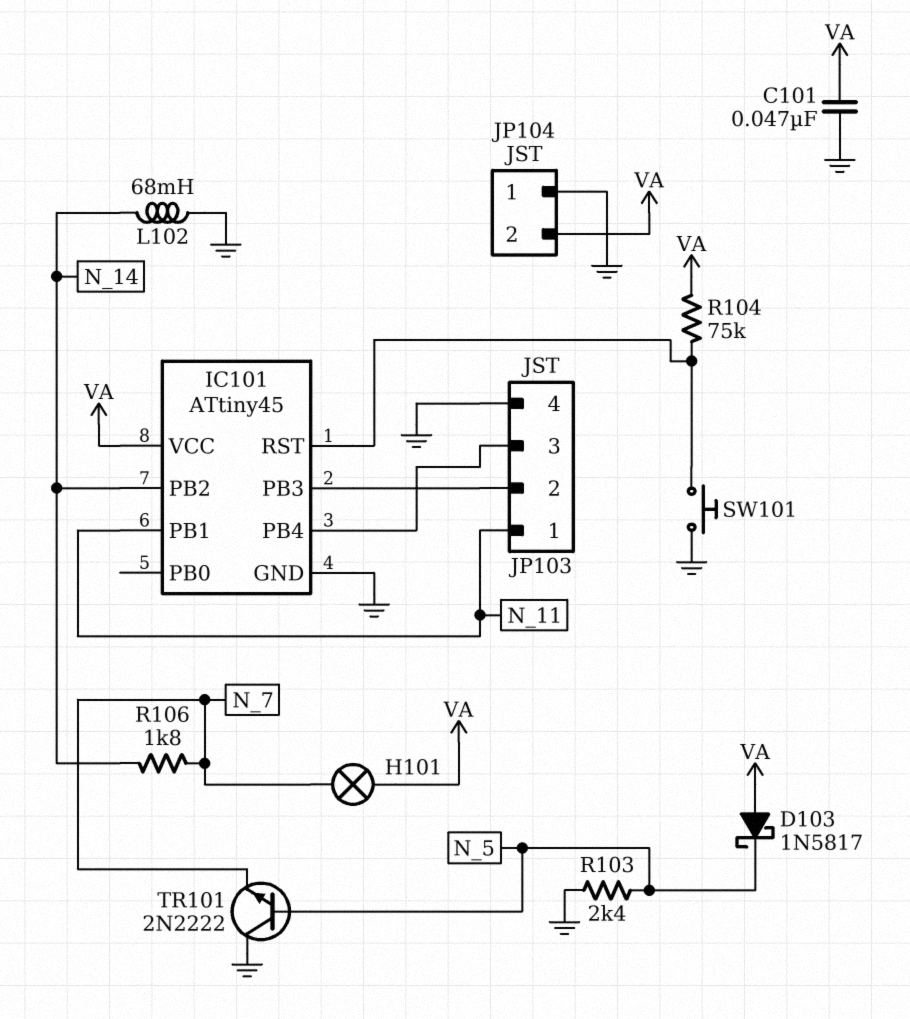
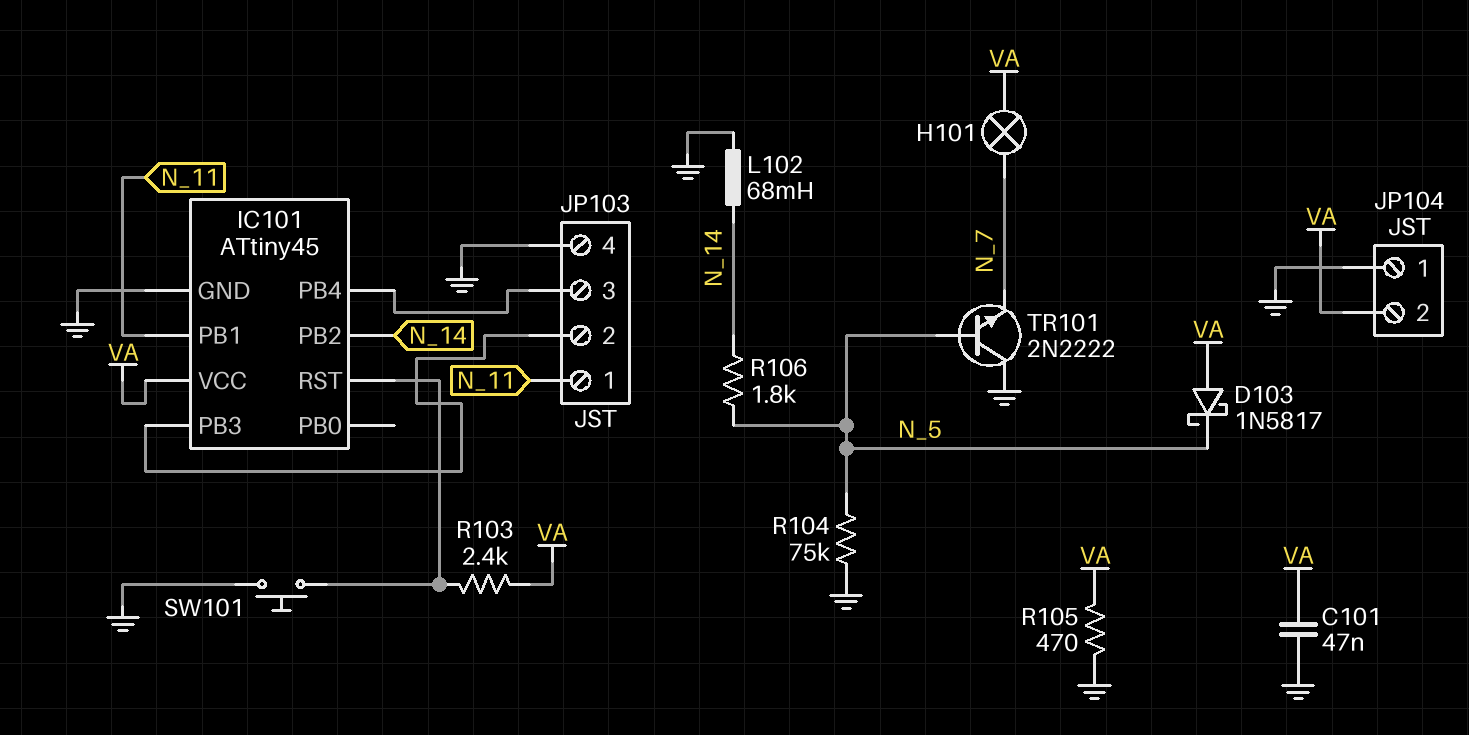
R103: 2.4k (GND, N_5) -> 2.4k (IC101/RST, VA)
R104: 75k (IC101/RST, VA) -> 75k (GND, N_5)
R105: none -> 470 (GND, VA)
R106: 1.8k (N_7, N_14) -> 1.8k (N_5, N_14)

